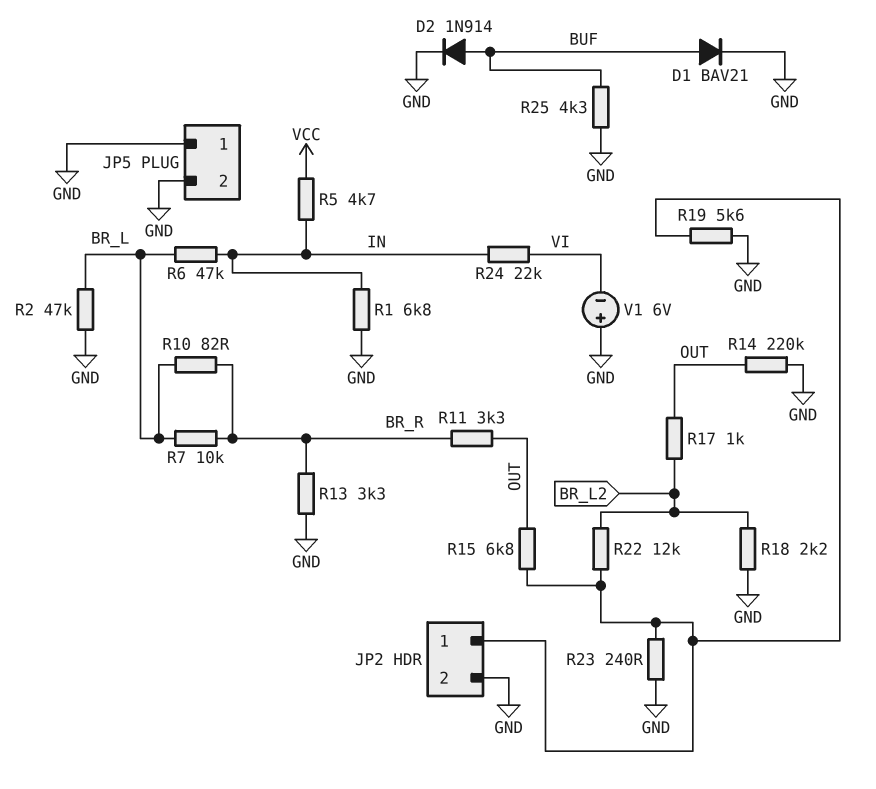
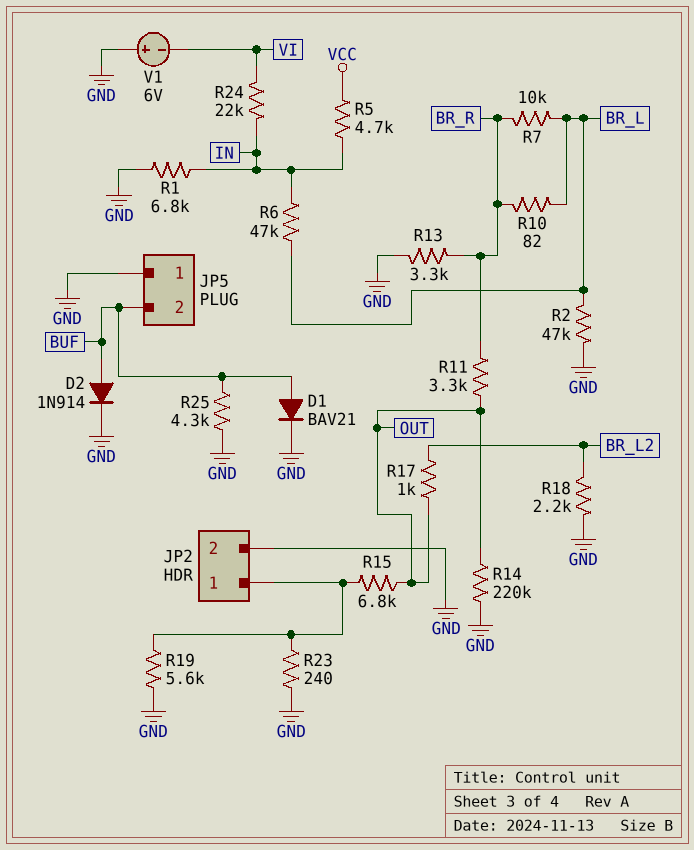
JP5 pin 2: GND -> BUF
R22: 12k (BR_L2, JP2/1) -> none

